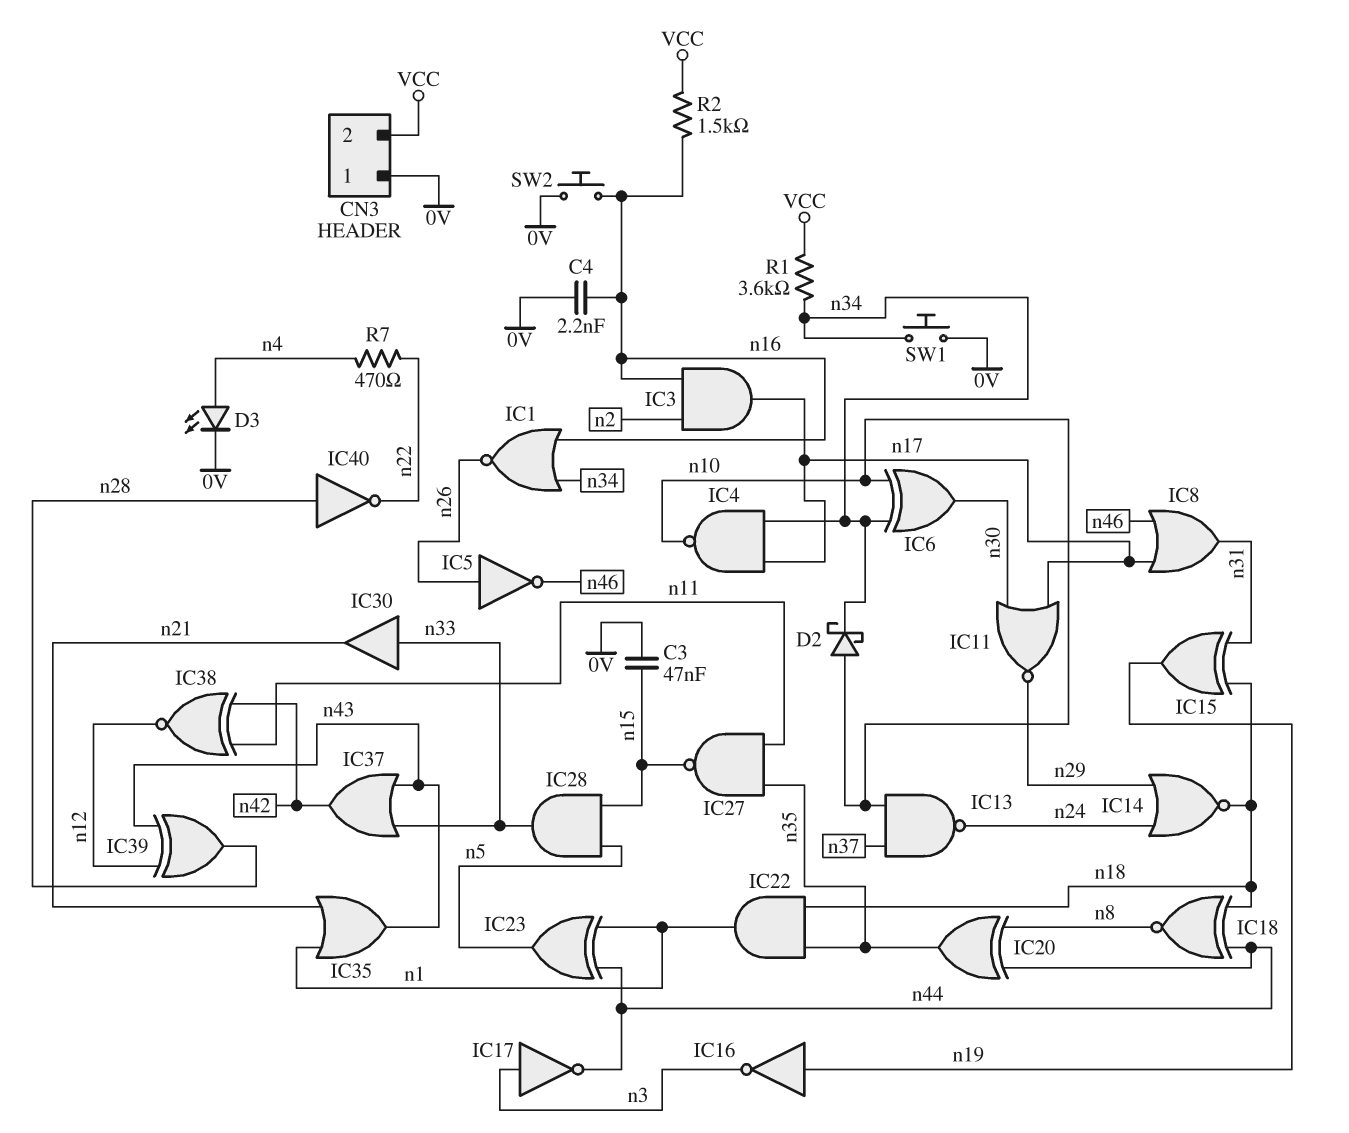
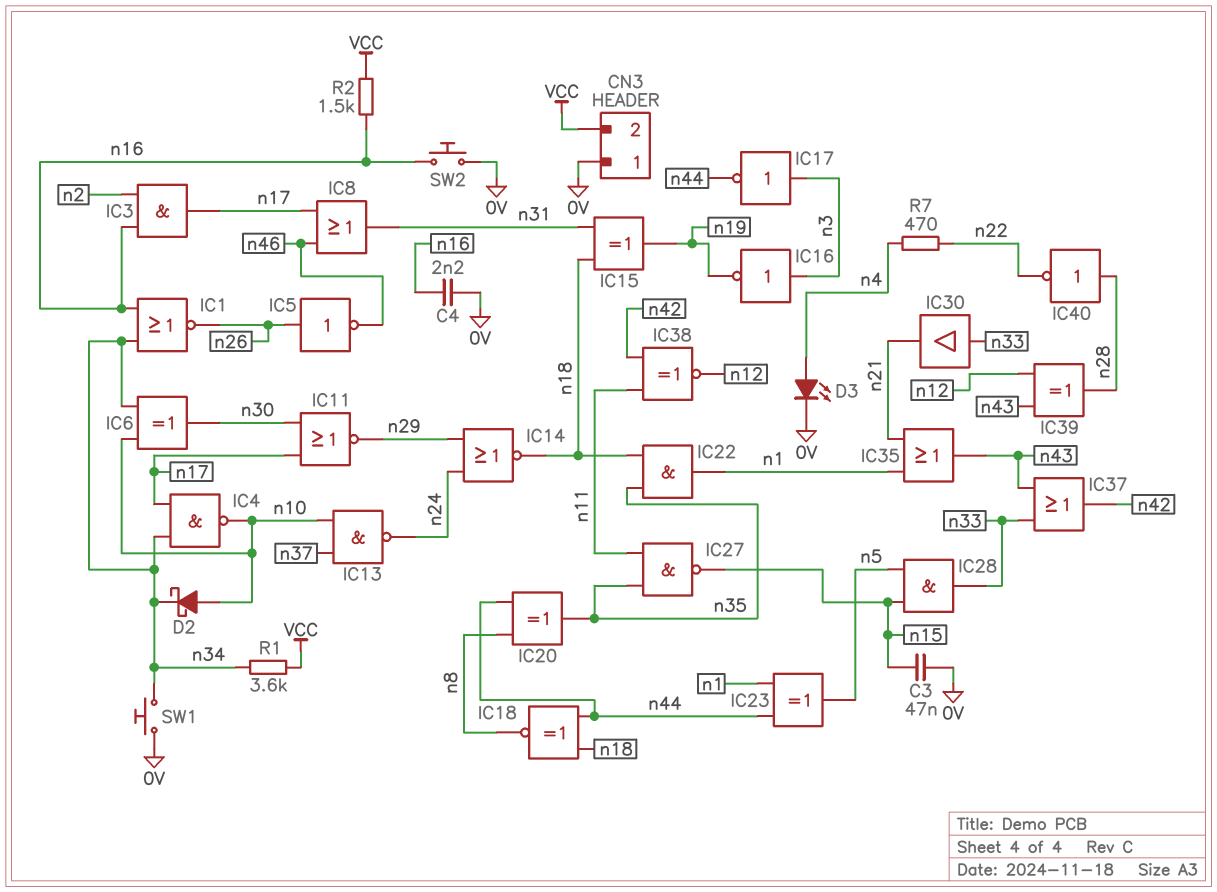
IC16: NOT (in n19, out n3) -> NOT (in n3, out n19)

